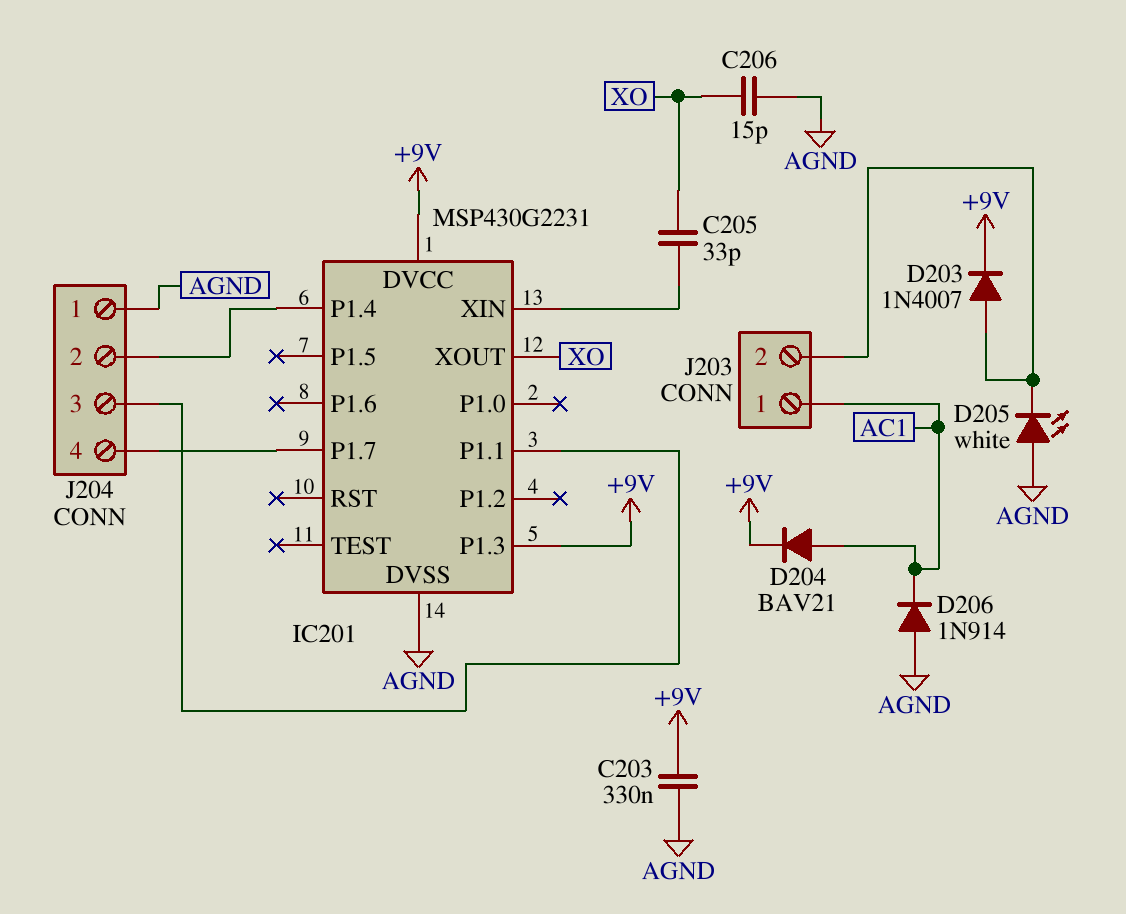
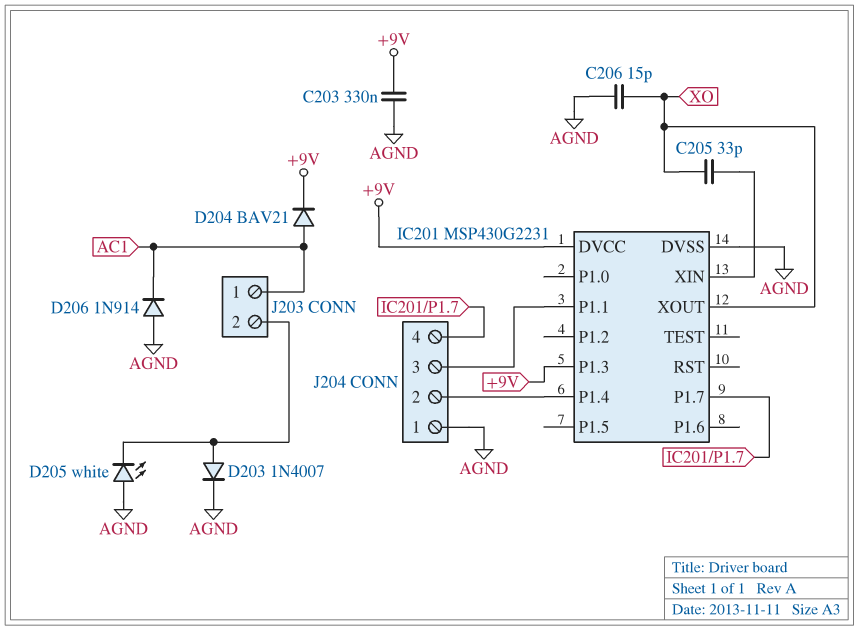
D203: diode 1N4007 (A J203/2, K +9V) -> diode 1N4007 (A J203/2, K AGND)

